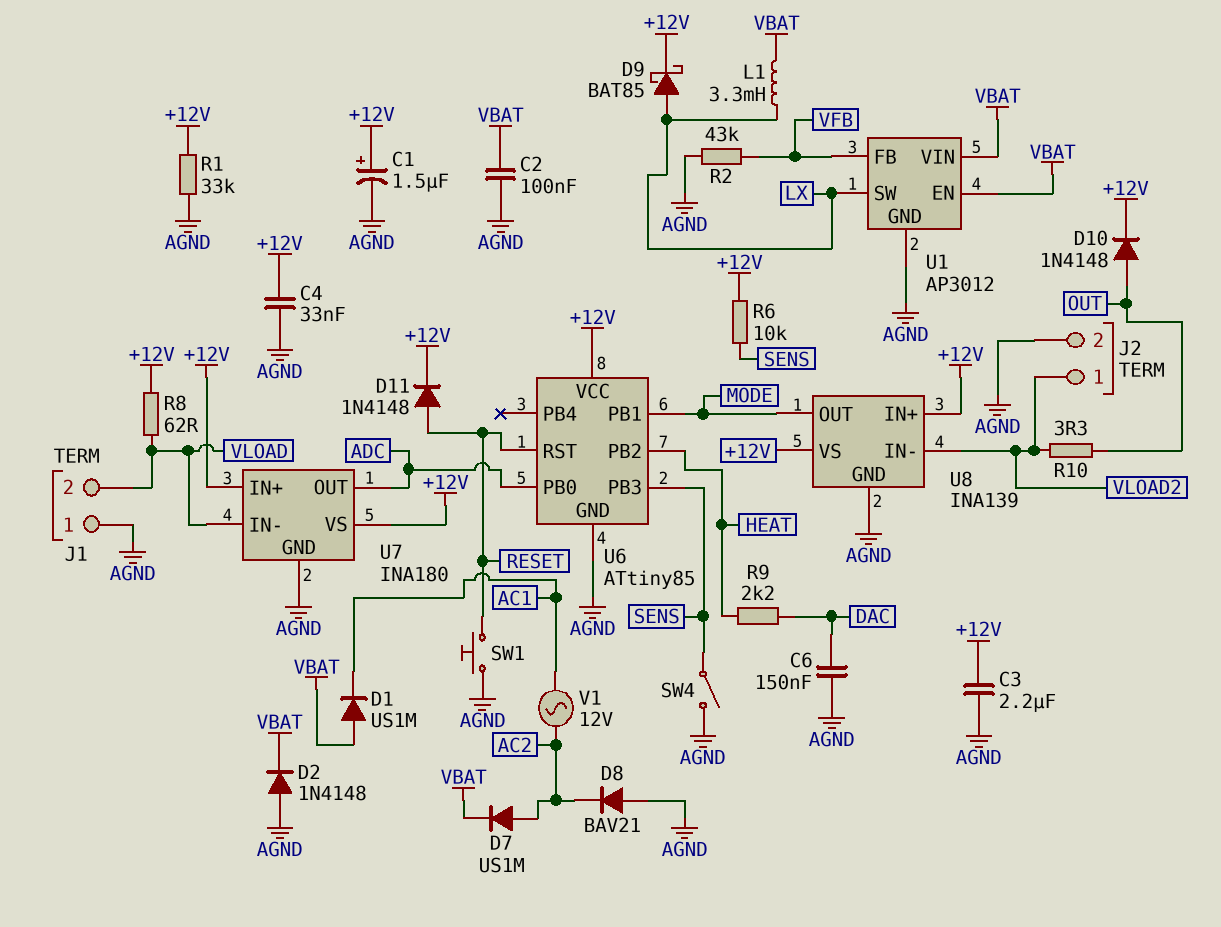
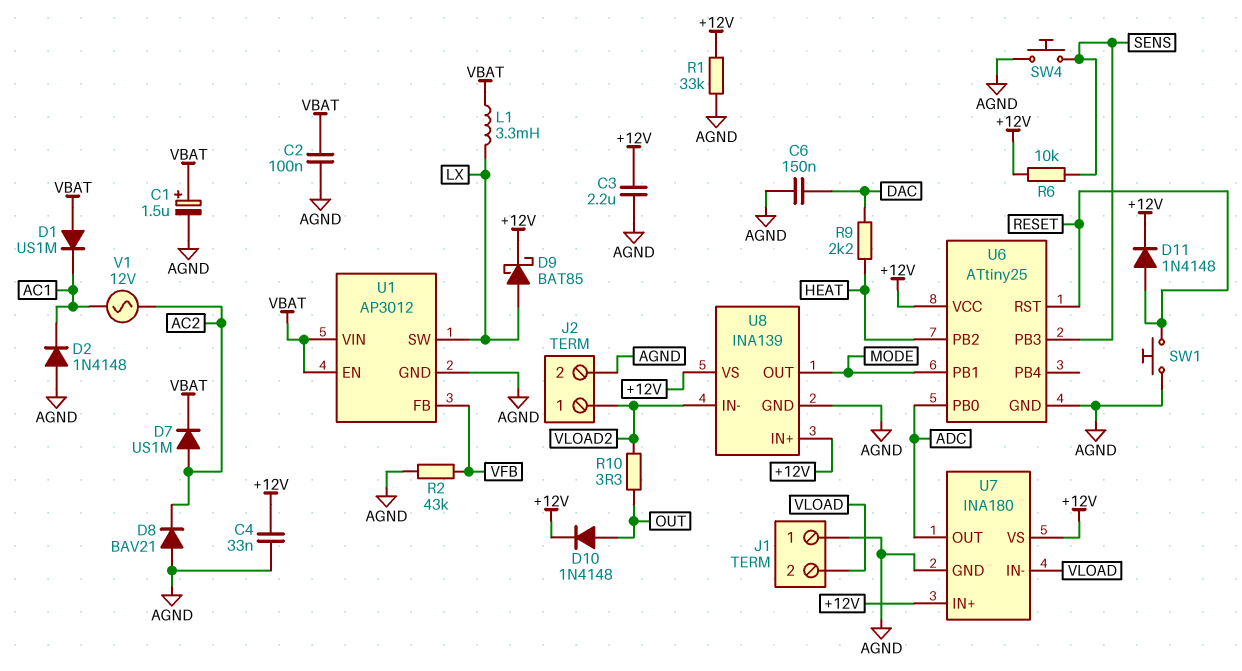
C1: 1.5uF (plus +12V, minus AGND) -> 1.5uF (plus VBAT, minus AGND)
D2: diode 1N4148 (A AGND, K VBAT) -> diode 1N4148 (A AGND, K AC1)
R8: 62 (+12V, VLOAD) -> none
SW4: switch (AGND, SENS) -> button (AGND, SENS)
U6: ATtiny85 -> ATtiny25

